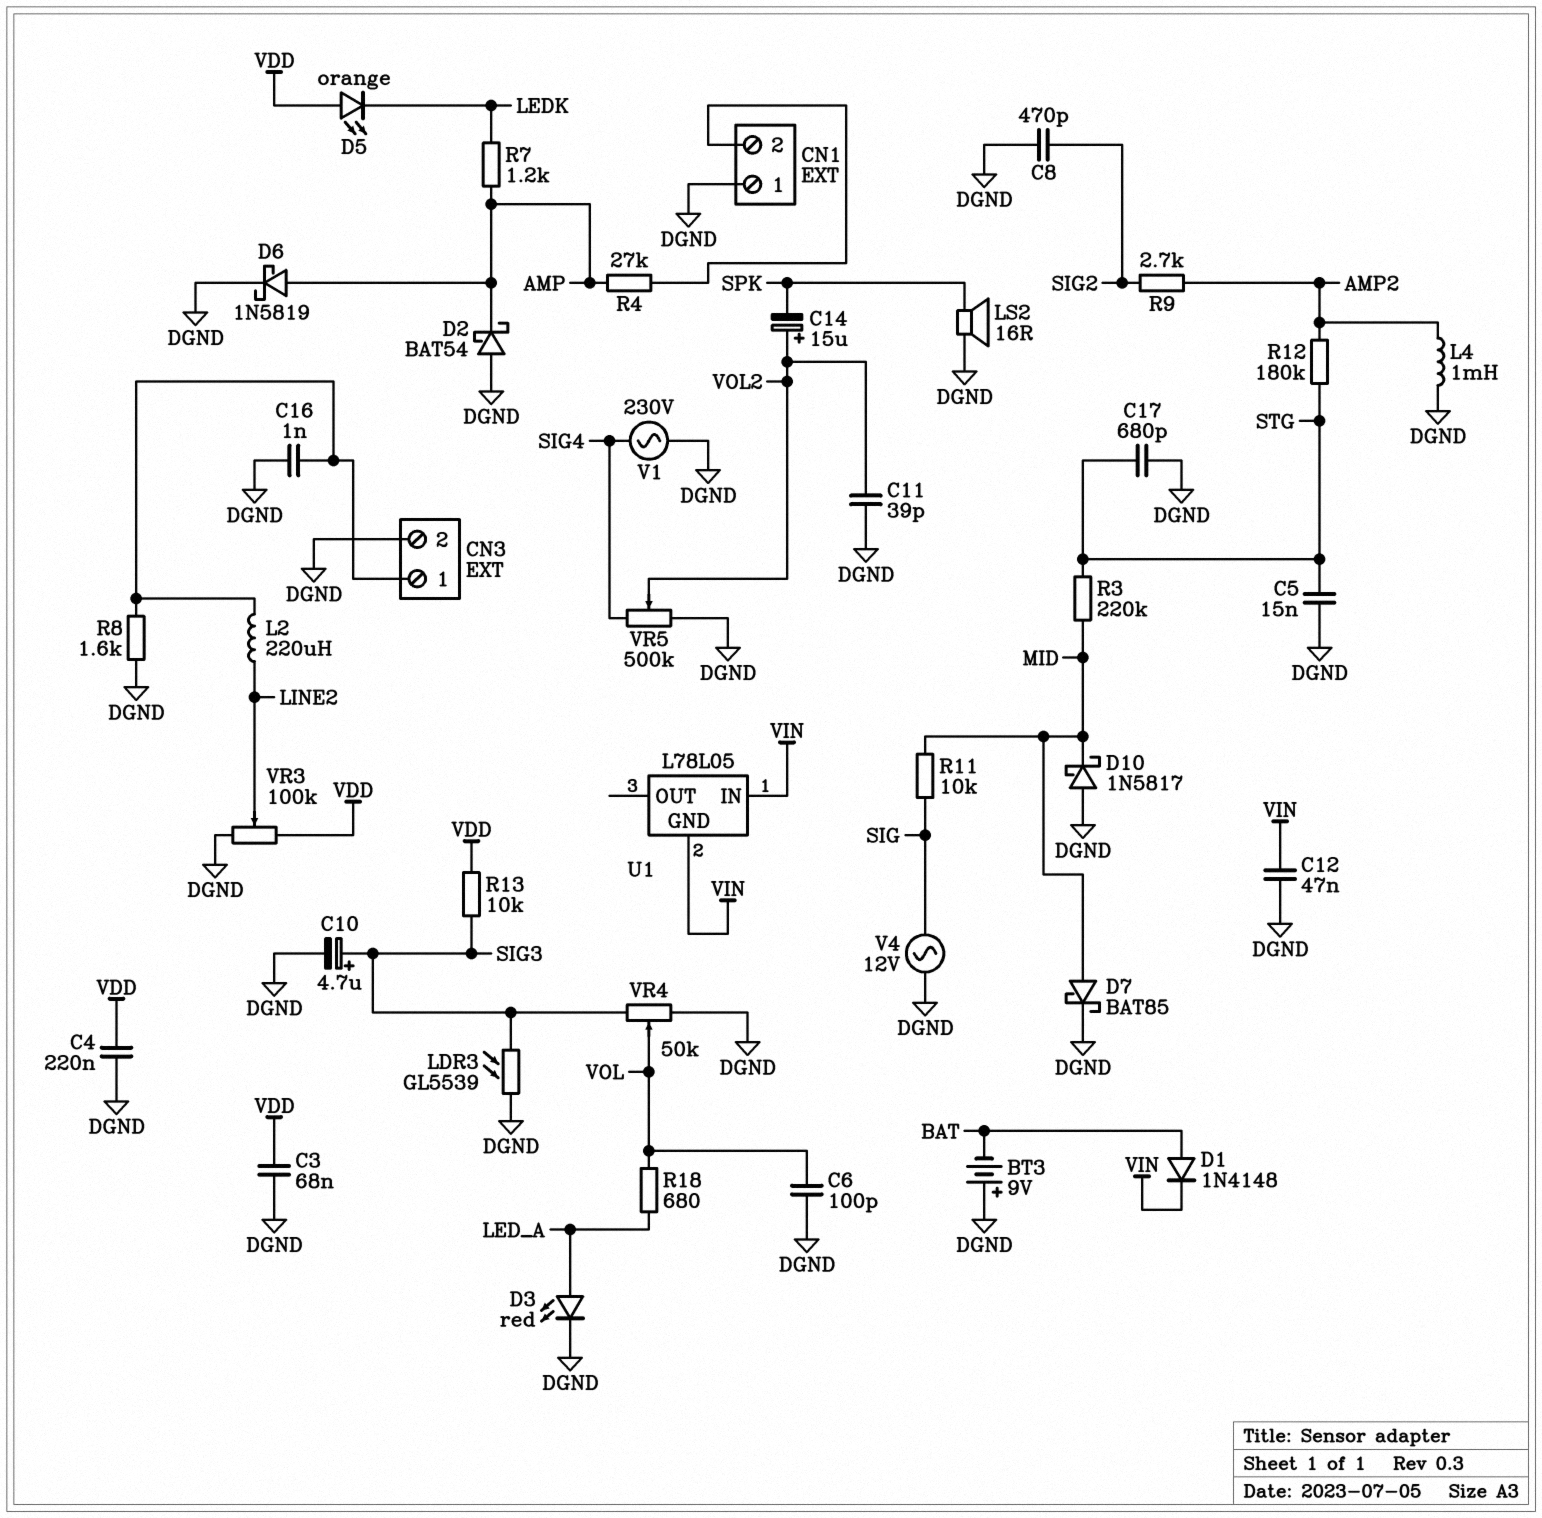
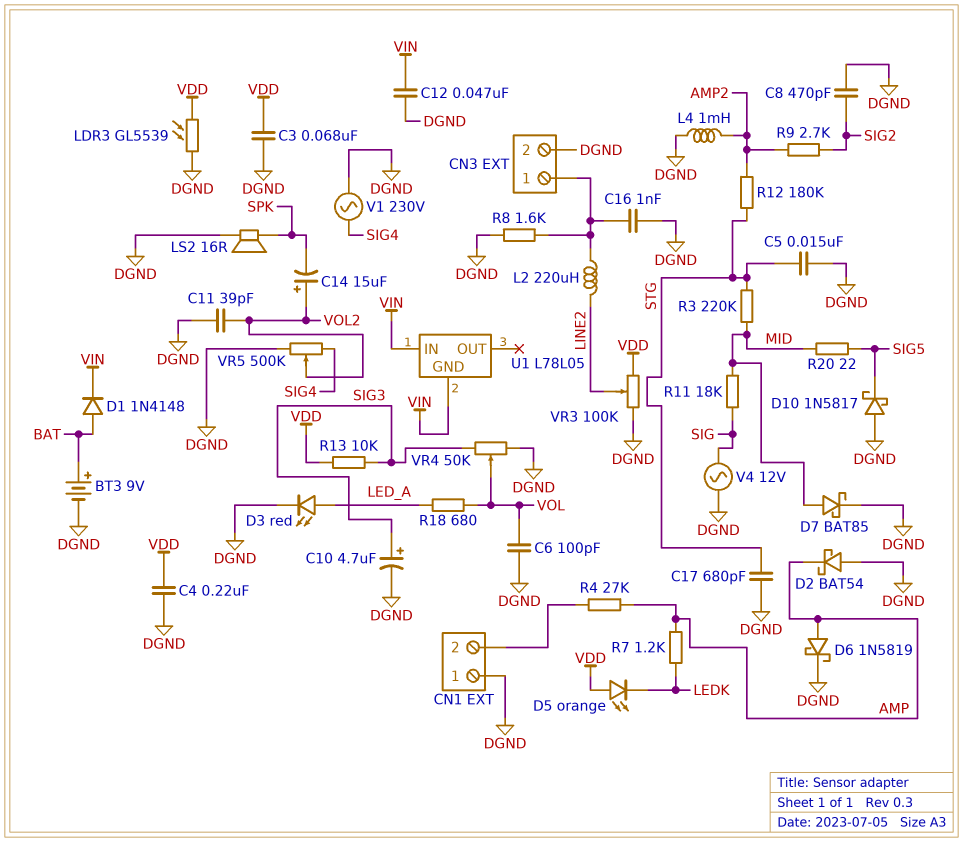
BT3: 9V (plus DGND, minus BAT) -> 9V (plus BAT, minus DGND)
D10: schottky 1N5817 (A DGND, K MID) -> schottky 1N5817 (A DGND, K SIG5)
LDR3: GL5539 (DGND, SIG3) -> GL5539 (DGND, VDD)
R11: 10k (MID, SIG) -> 18k (MID, SIG)
R20: none -> 22 (MID, SIG5)

